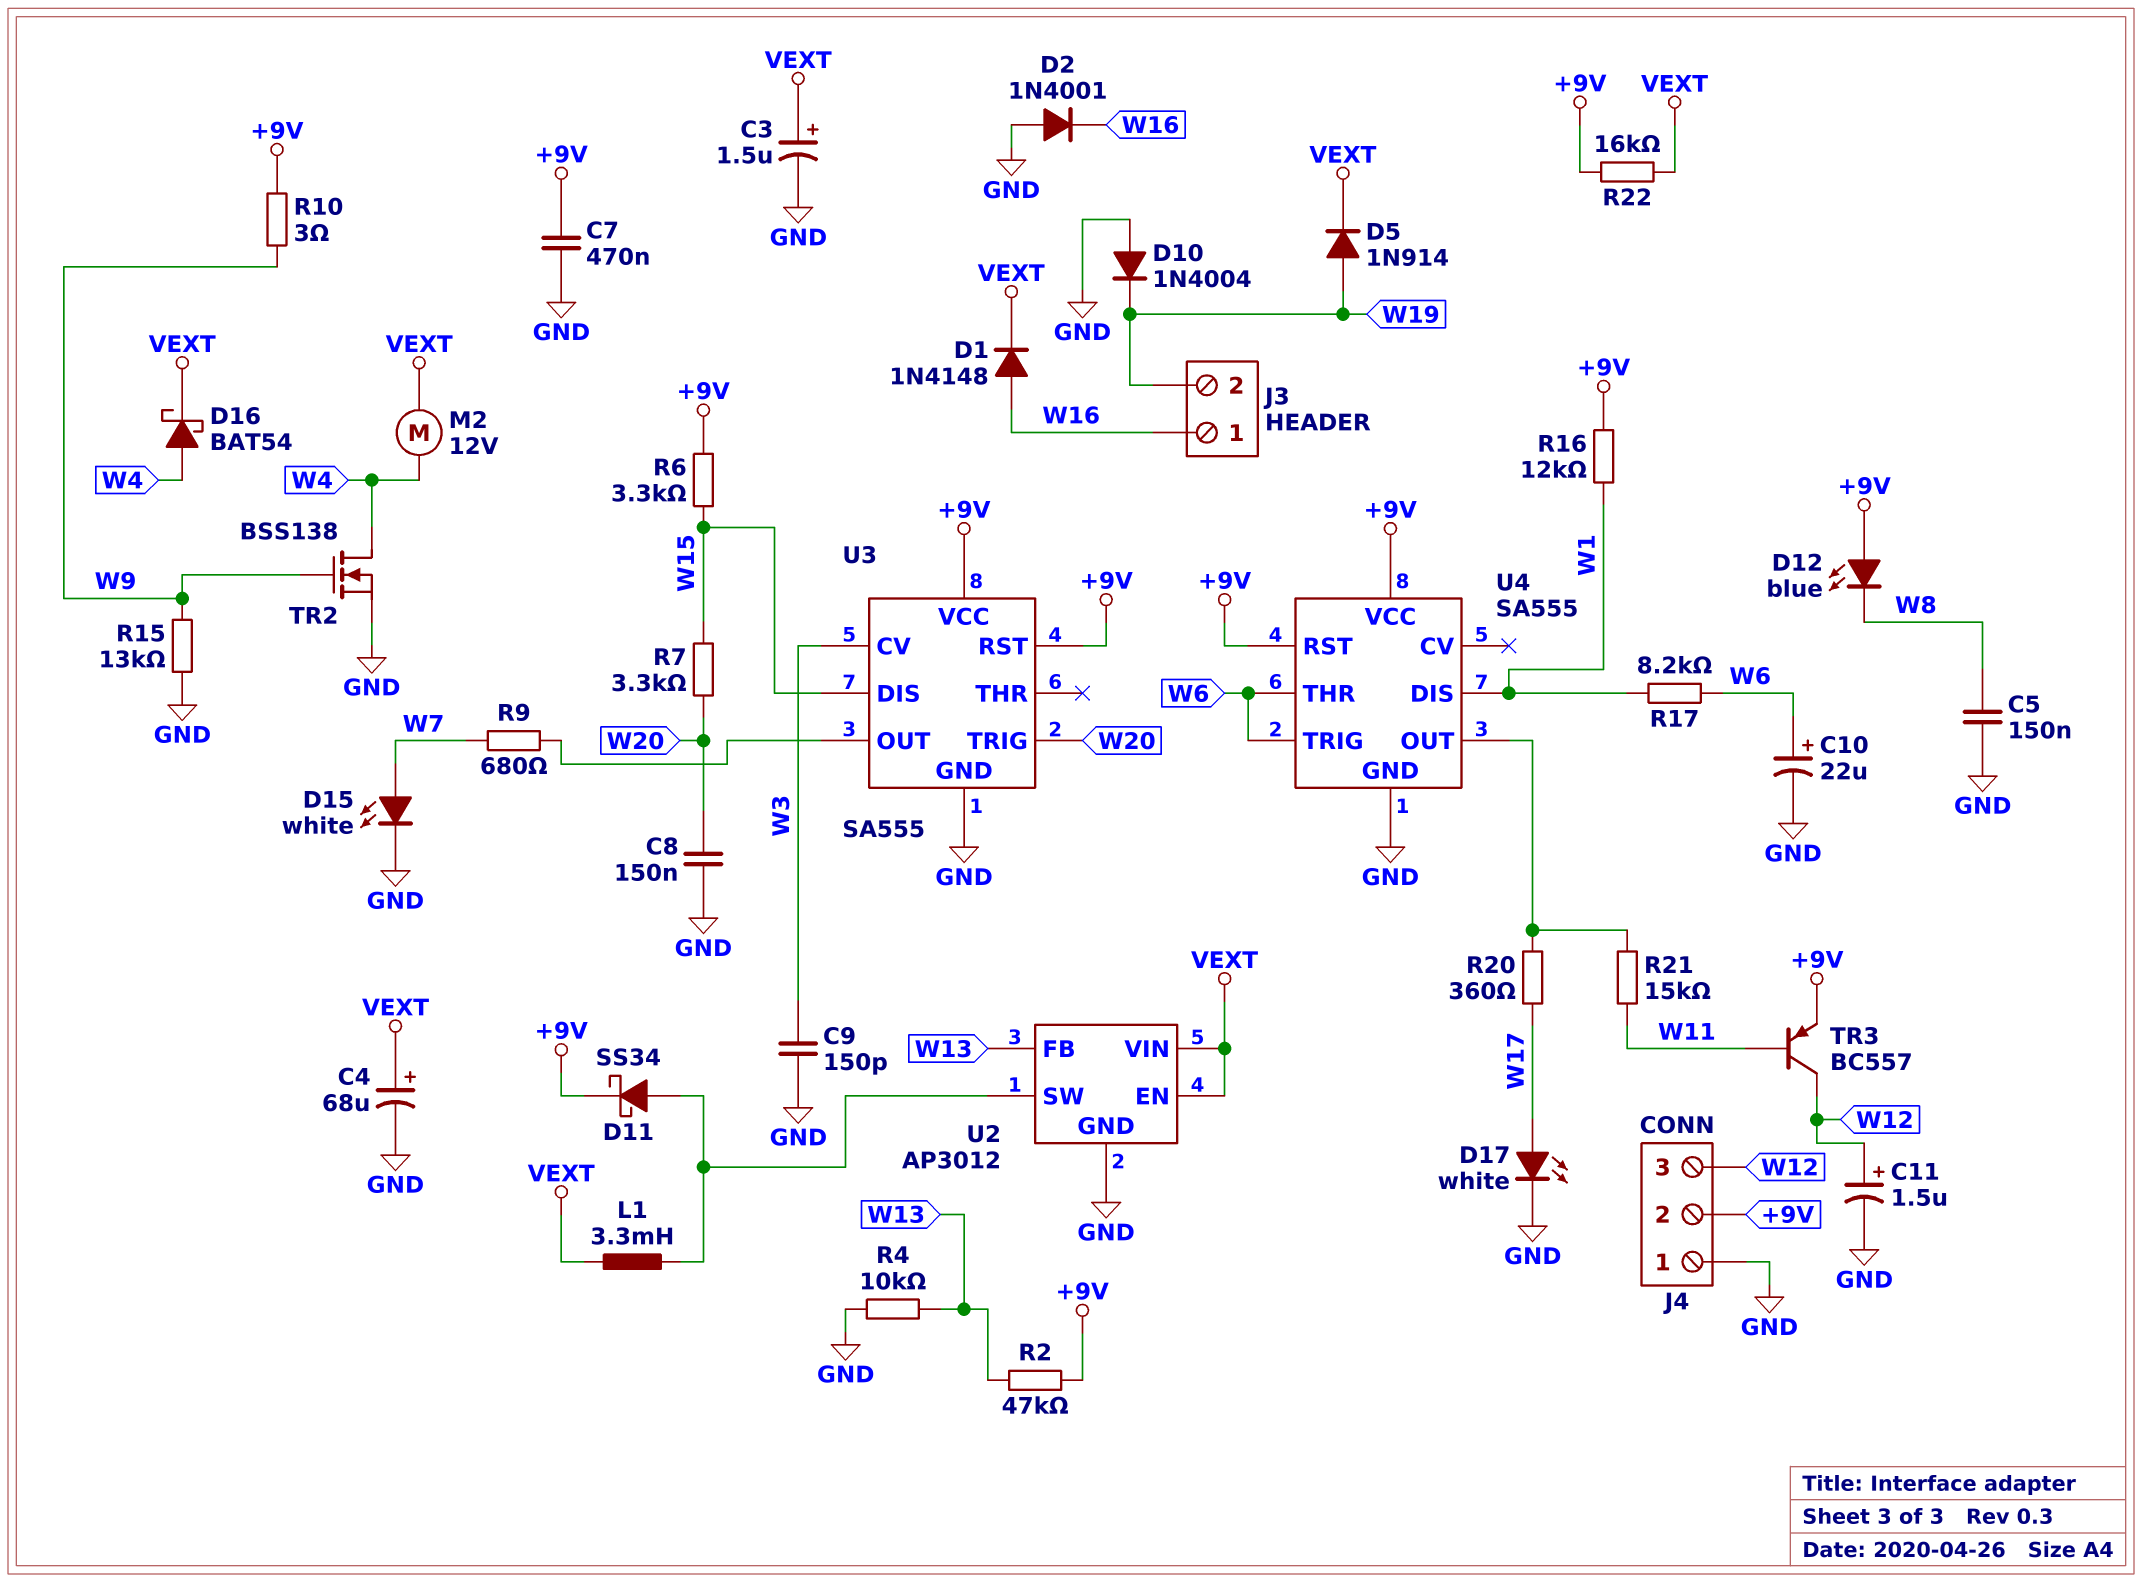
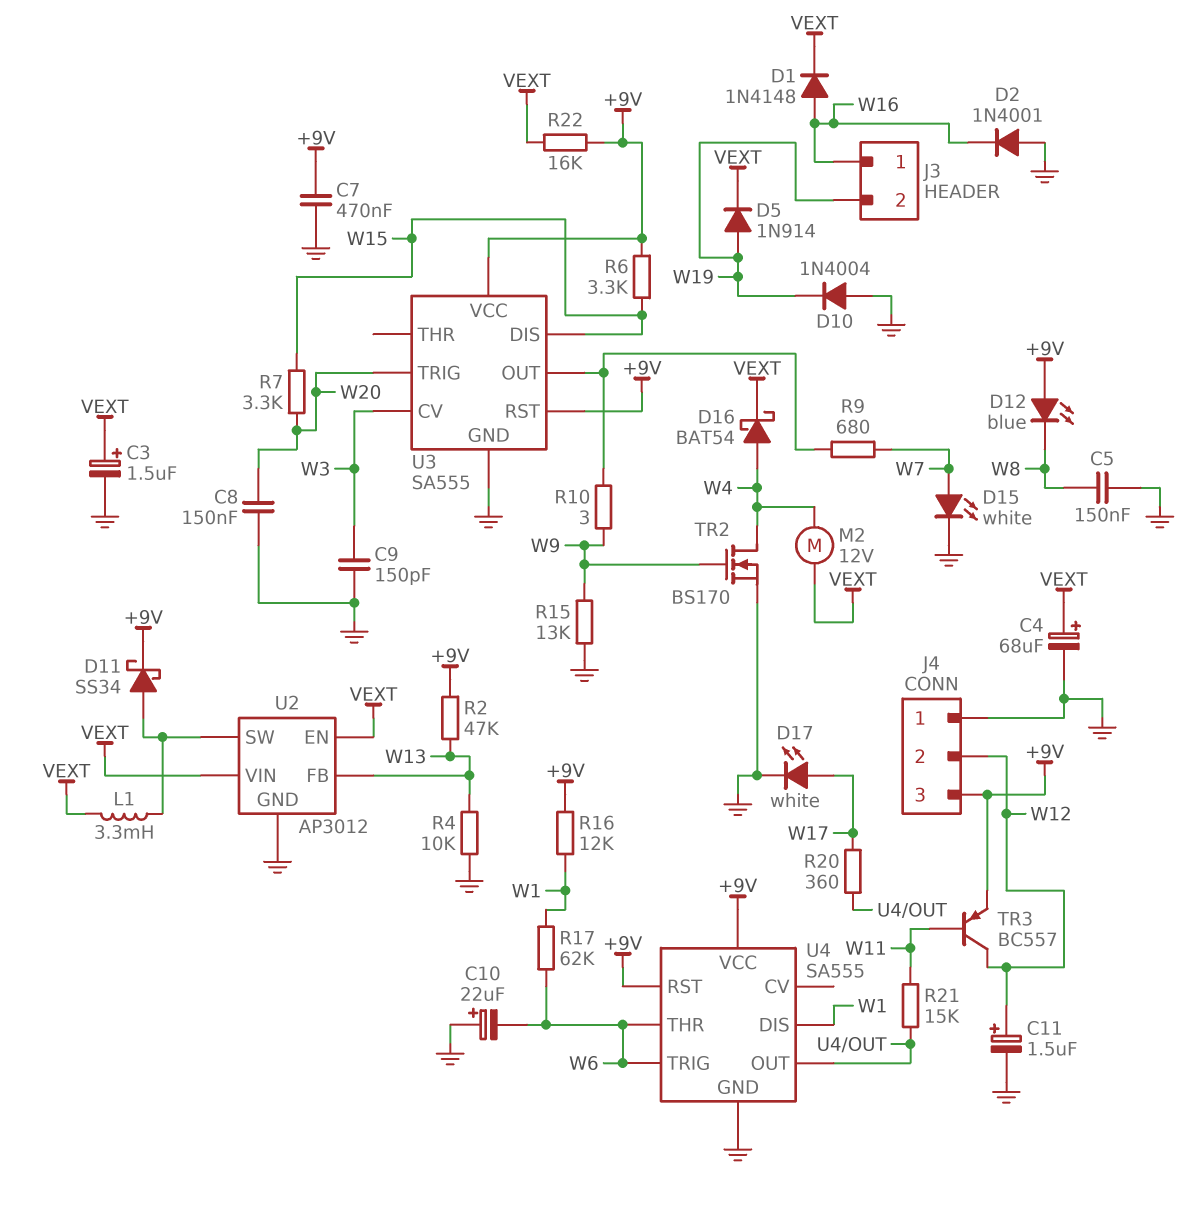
C10: 22uF (plus W6, minus GND) -> 22uF (plus GND, minus W6)
J4 pin 2: +9V -> W12
J4 pin 3: W12 -> +9V
R10: 3 (+9V, W9) -> 3 (U3/OUT, W9)
R17: 8.2k (W1, W6) -> 62k (W1, W6)
TR2: NMOS BSS138 (G W9, D W4, S GND) -> NMOS BS170 (G W9, D W4, S GND)

